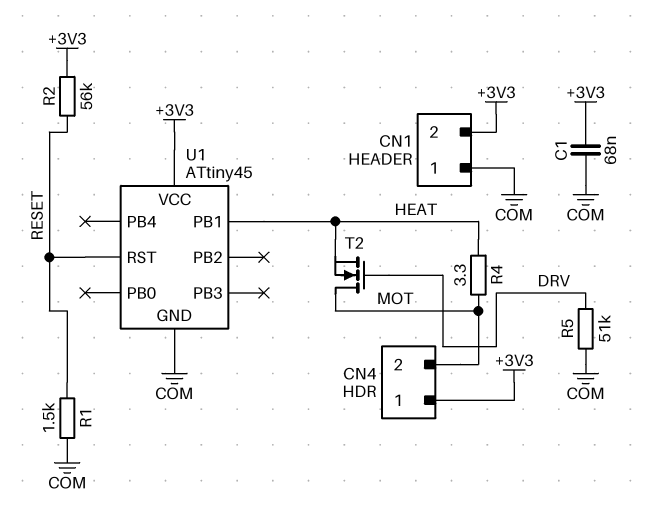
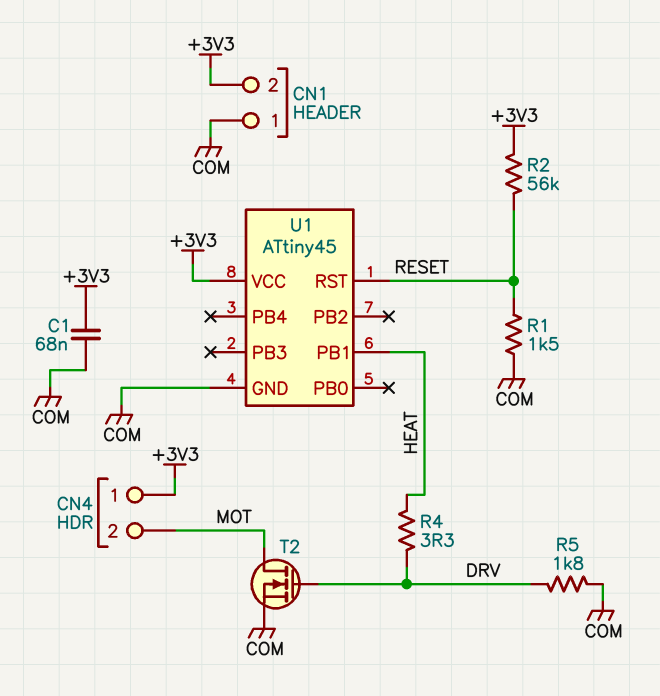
R4: 3.3 (HEAT, MOT) -> 3.3 (DRV, HEAT)
R5: 51k (COM, DRV) -> 1.8k (COM, DRV)
T2: NMOS (G DRV, D MOT, S HEAT) -> NMOS (G DRV, D MOT, S COM)

